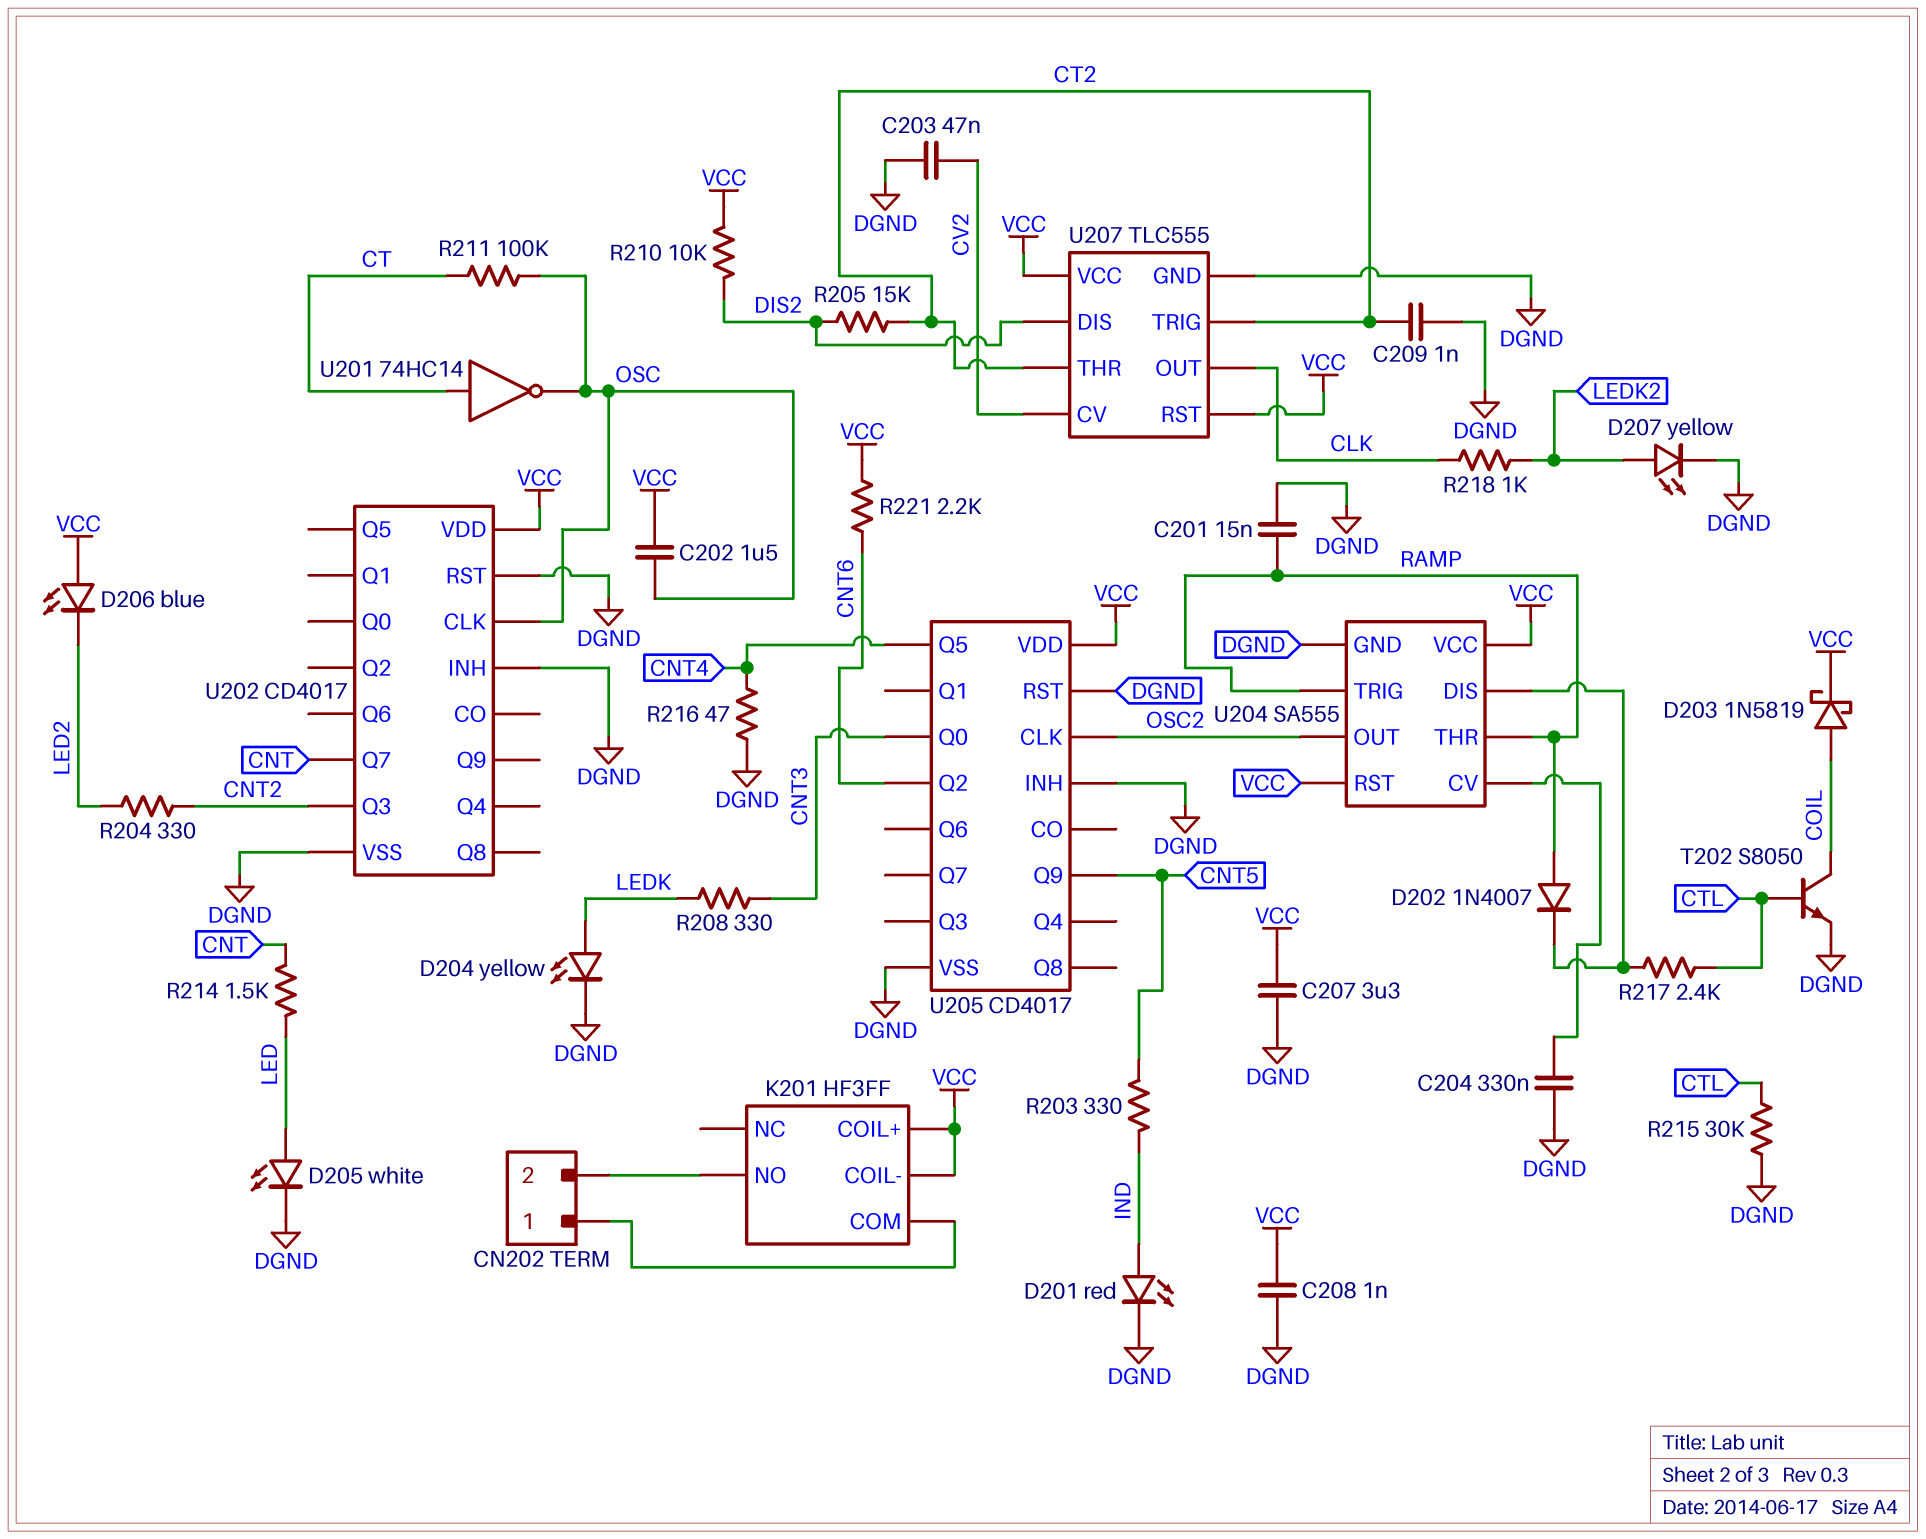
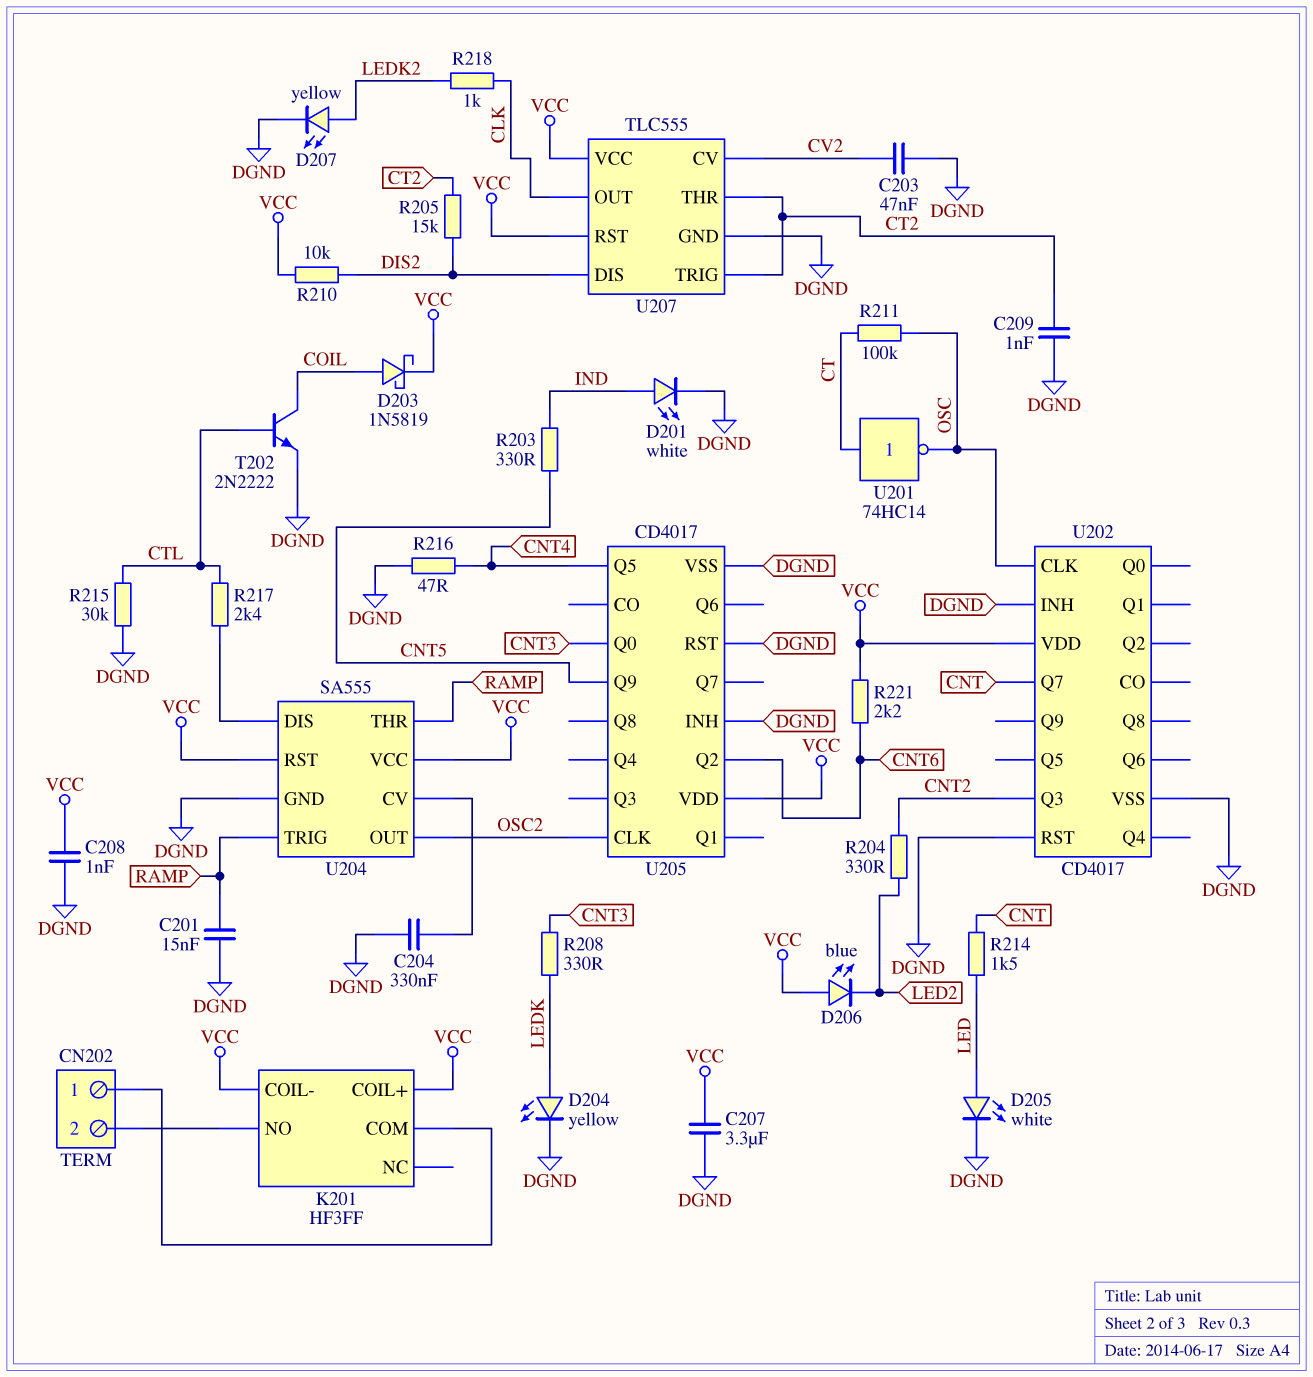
C202: 1.5uF (OSC, VCC) -> none
D201: LED red (A IND, K DGND) -> LED white (A IND, K DGND)
D202: diode 1N4007 (A RAMP, K U204/DIS) -> none
T202: NPN S8050 (B CTL, C COIL, E DGND) -> NPN 2N2222 (B CTL, C COIL, E DGND)

